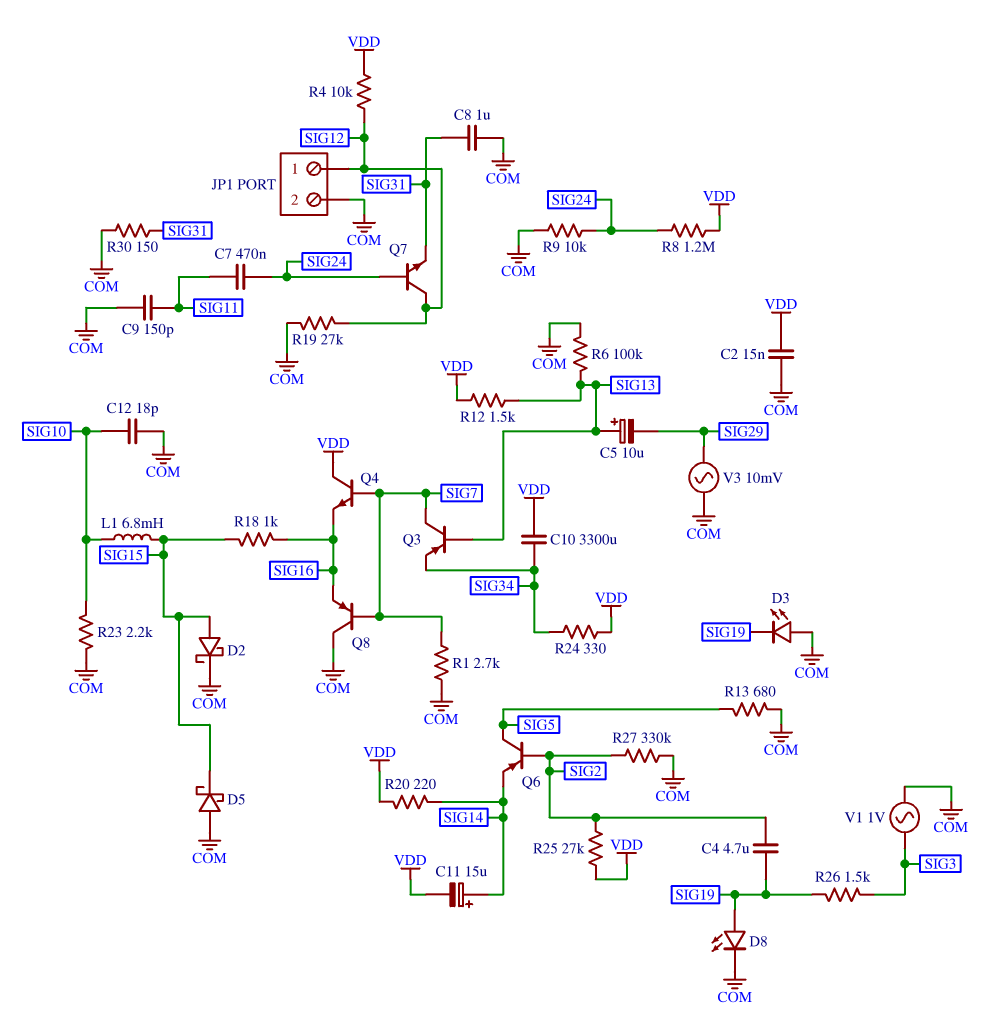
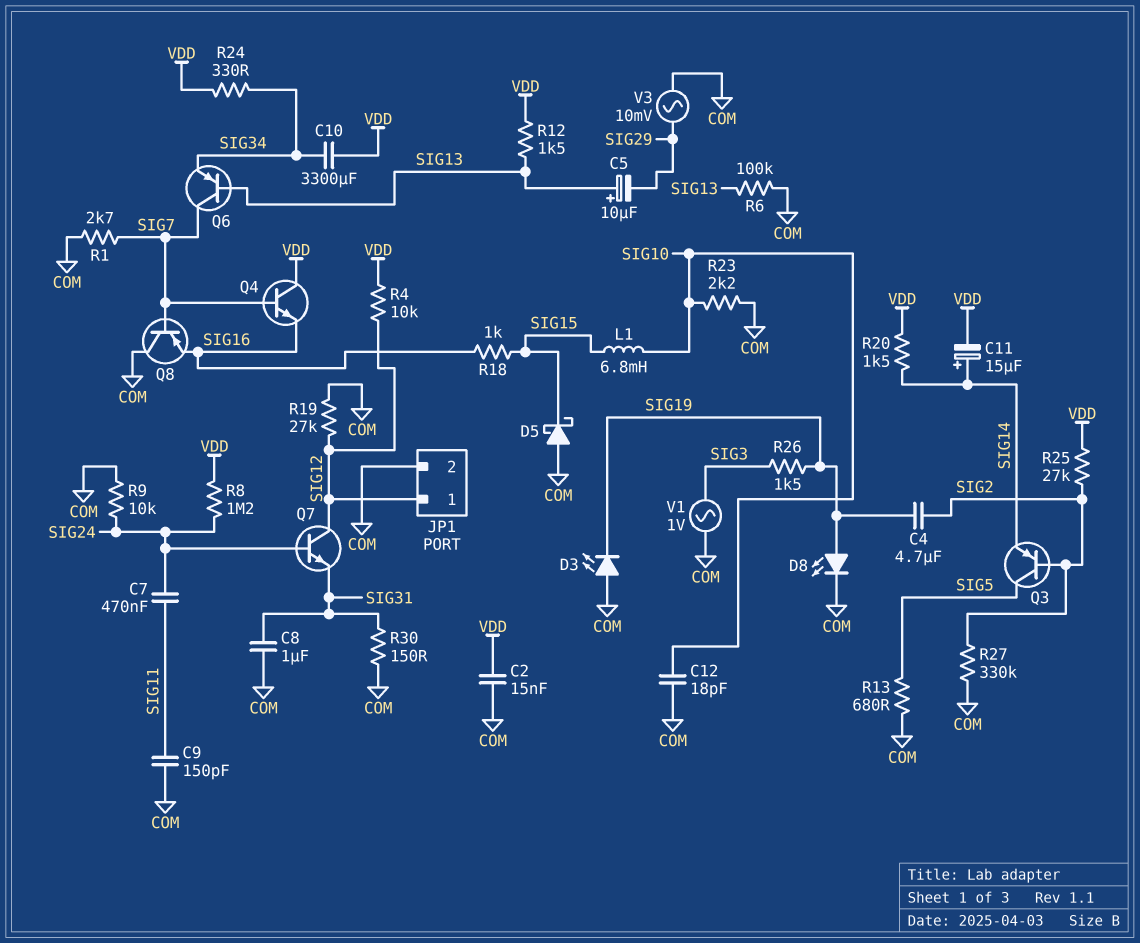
D2: schottky (A SIG15, K COM) -> none
Q3: PNP (B SIG13, C SIG7, E SIG34) -> PNP (B SIG2, C SIG5, E SIG14)
Q6: PNP (B SIG2, C SIG5, E SIG14) -> PNP (B SIG13, C SIG7, E SIG34)
R20: 220 (SIG14, VDD) -> 1.5k (SIG14, VDD)

